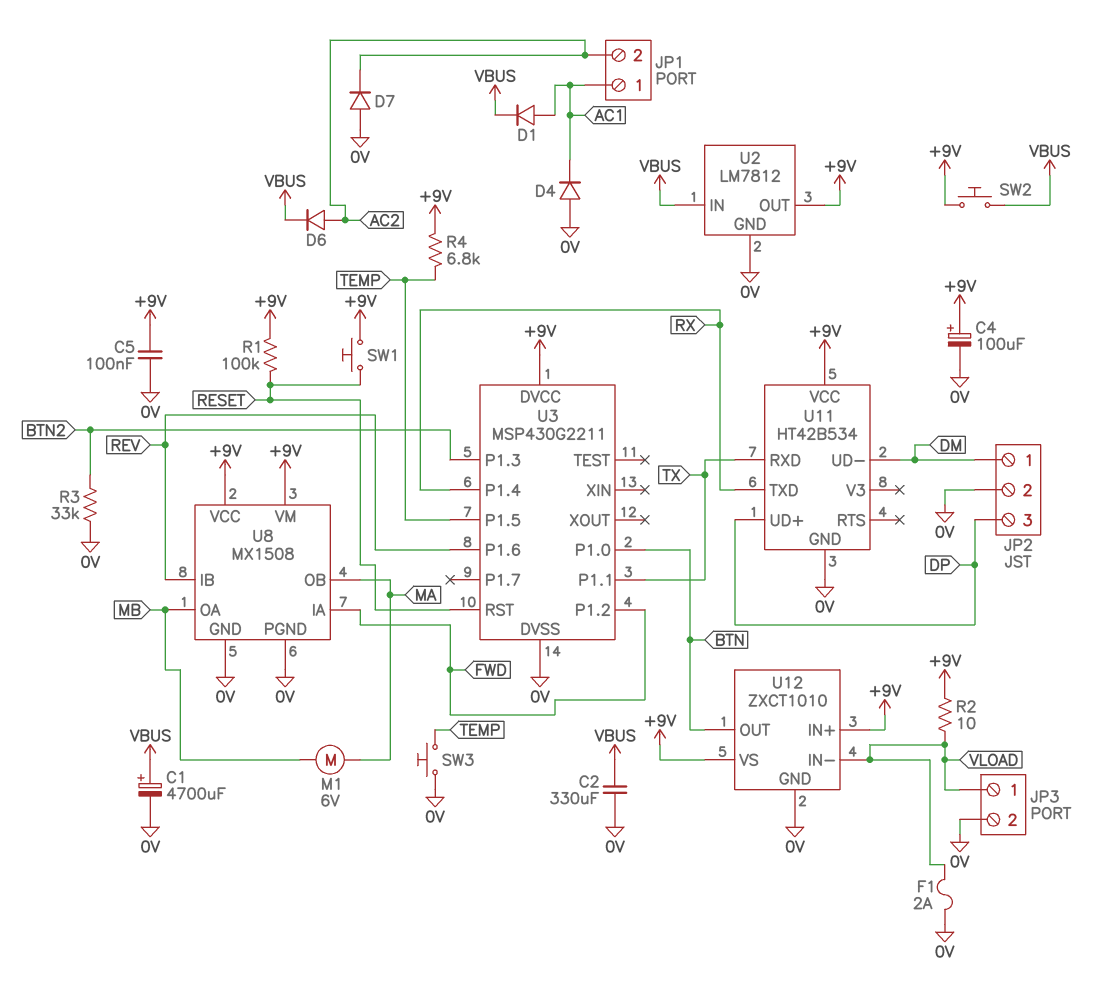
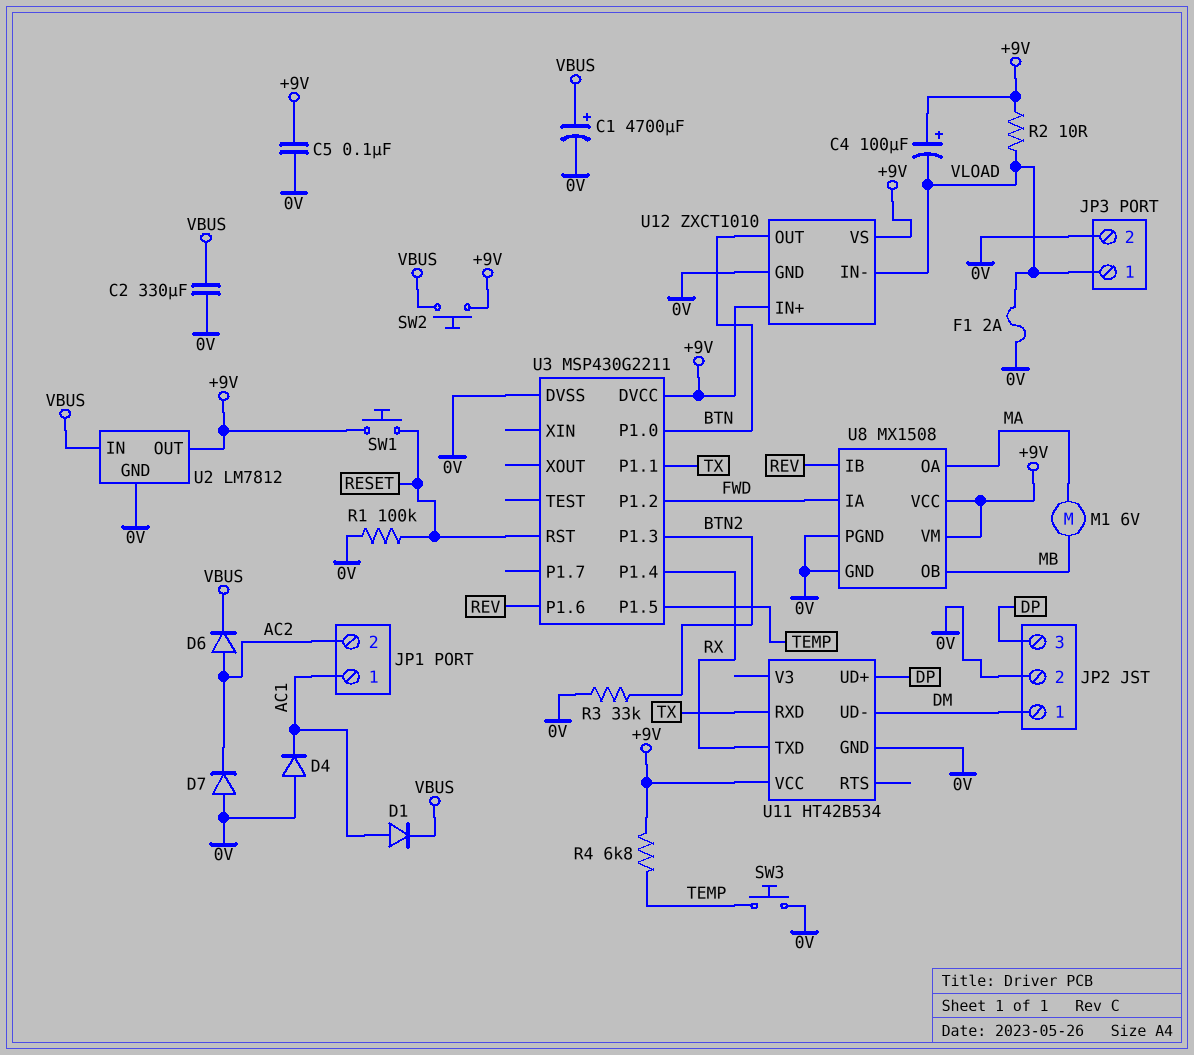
C4: 100uF (plus +9V, minus 0V) -> 100uF (plus +9V, minus VLOAD)
R1: 100k (+9V, RESET) -> 100k (0V, RESET)
U8 pin OA: MB -> MA
U8 pin OB: MA -> MB

